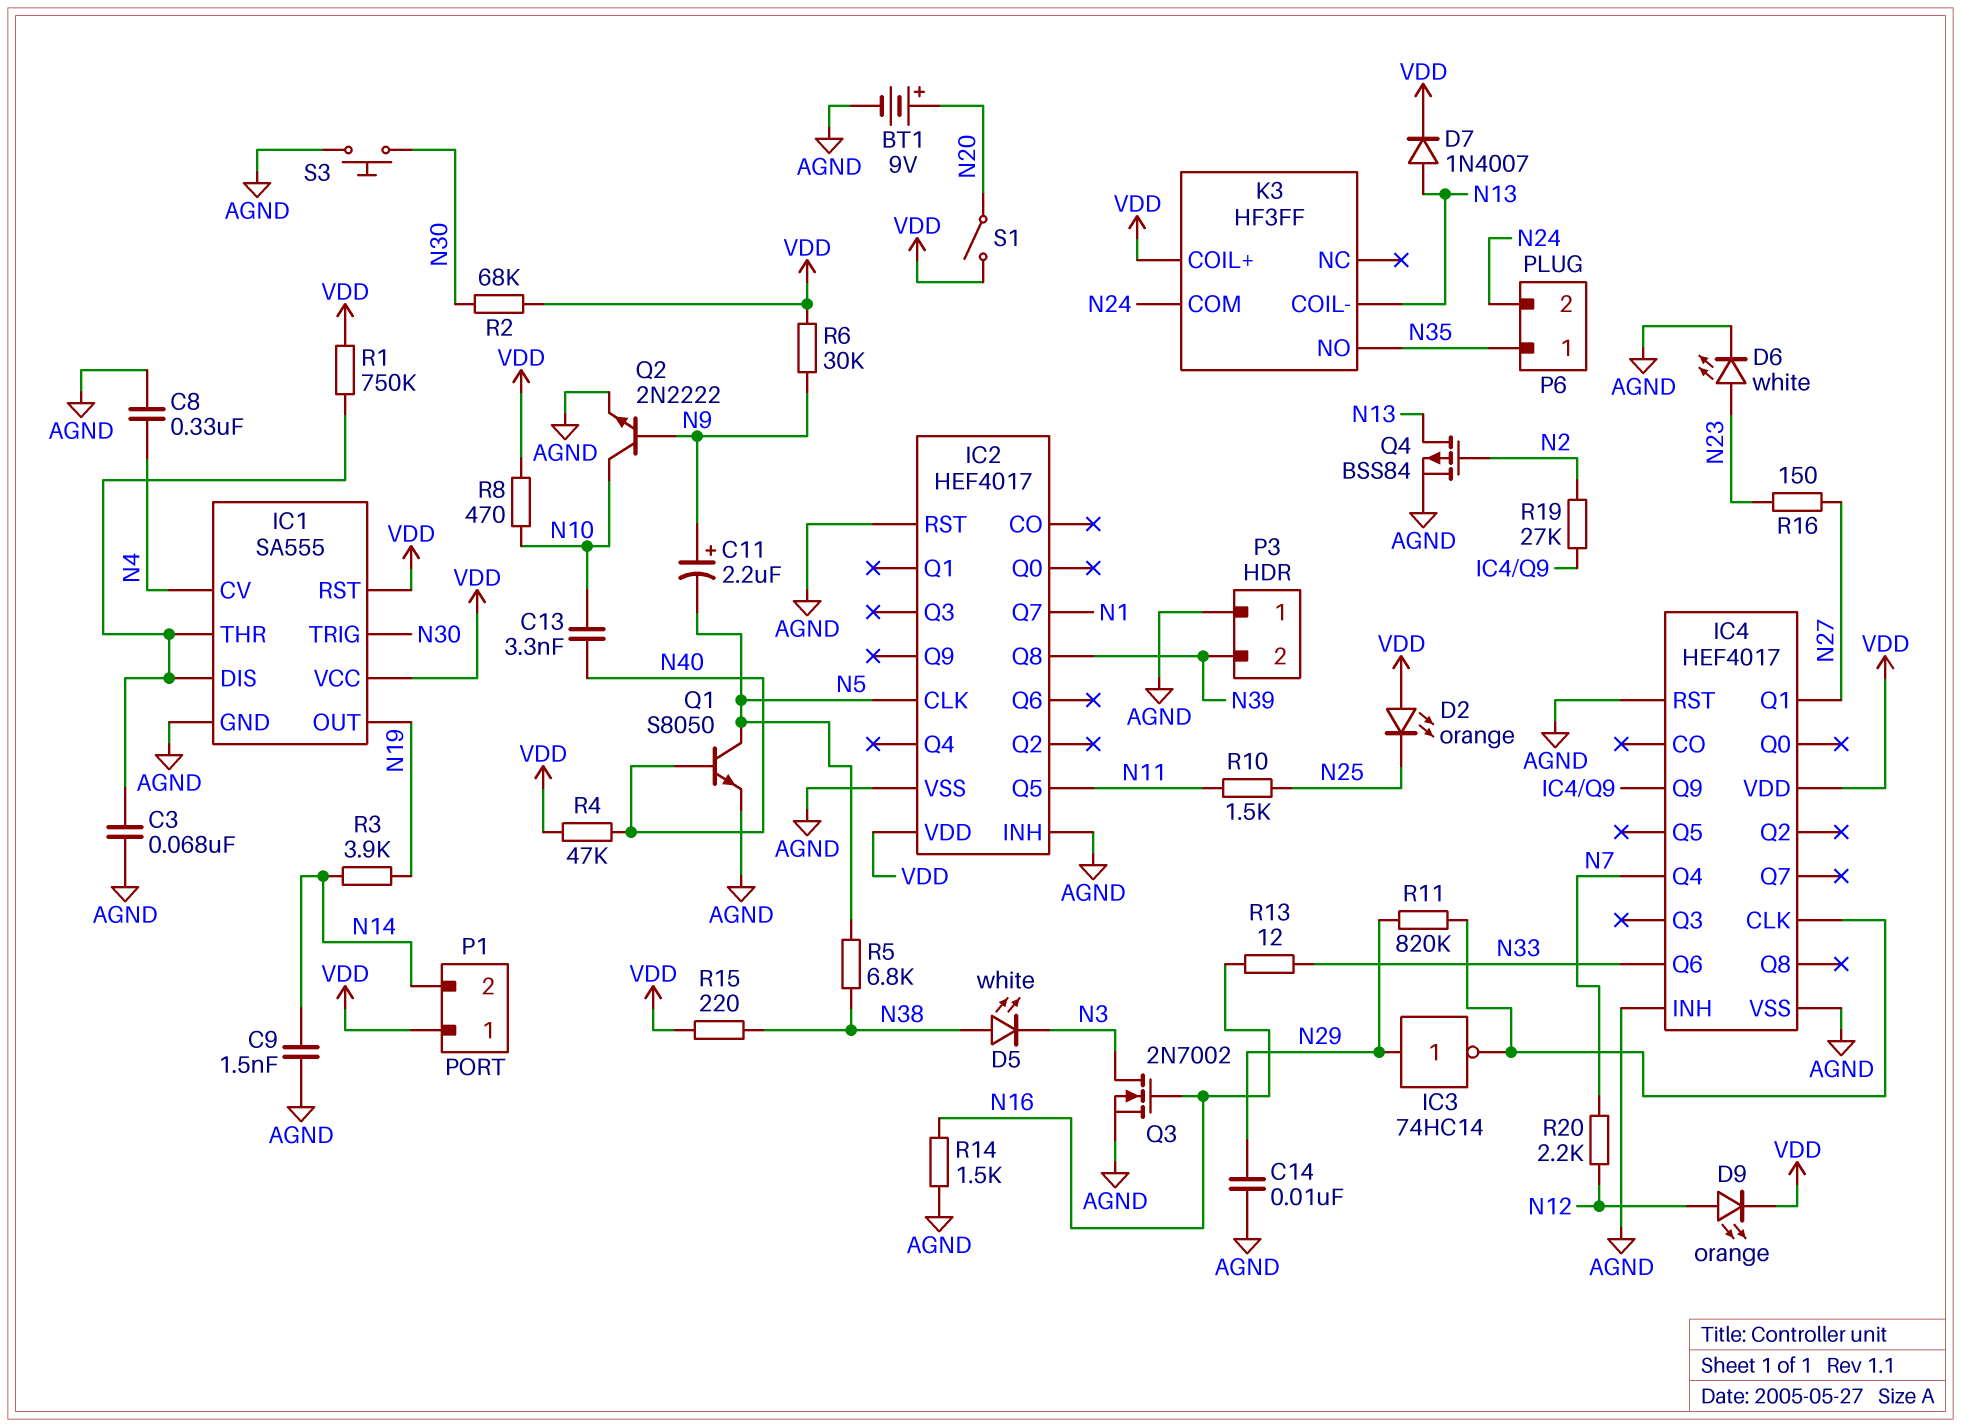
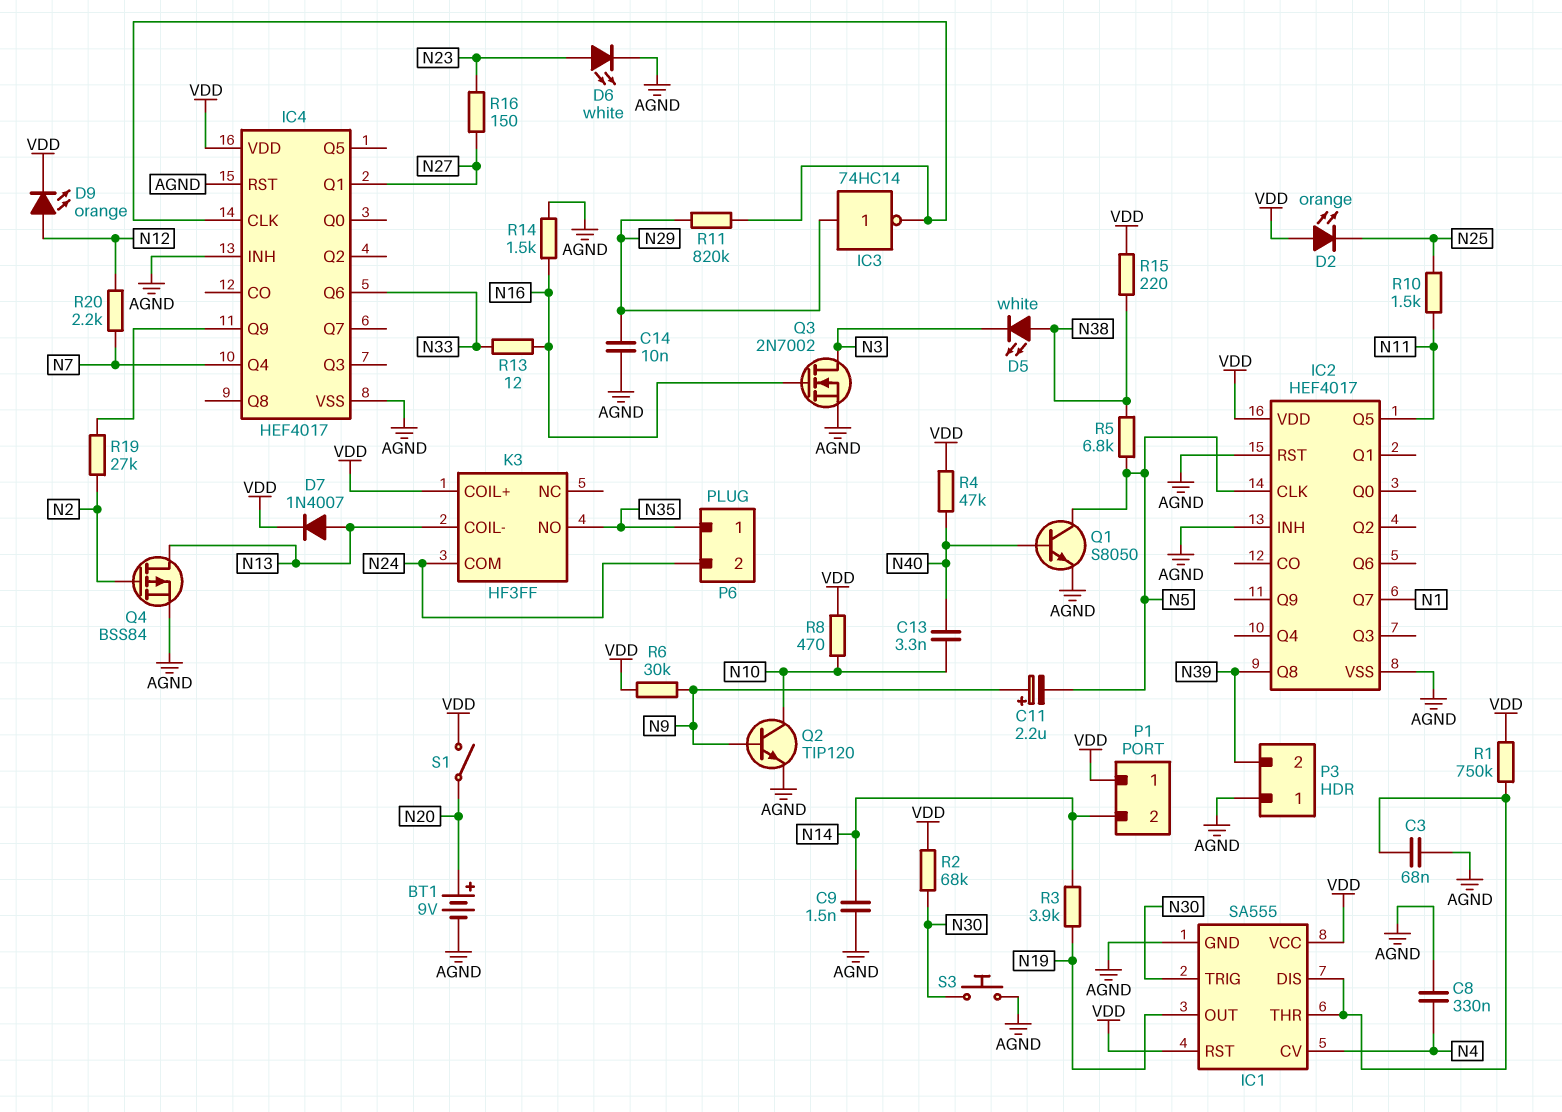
Q2: NPN 2N2222 (B N9, C N10, E AGND) -> NPN TIP120 (B N9, C N10, E AGND)

